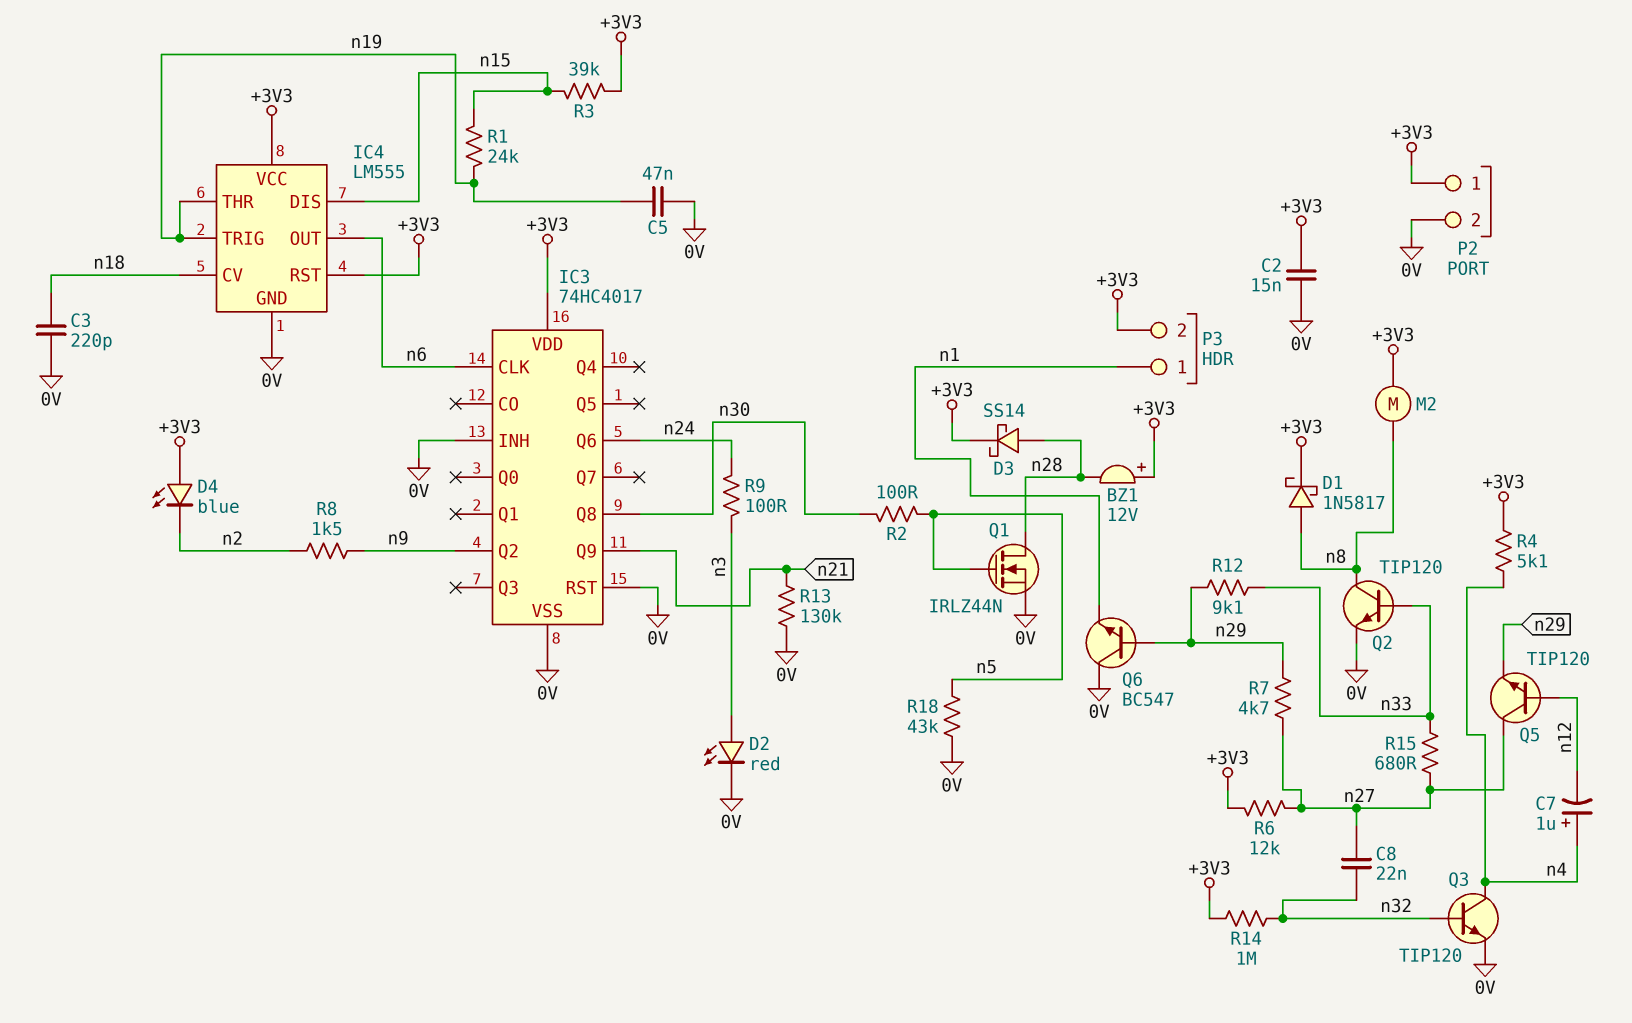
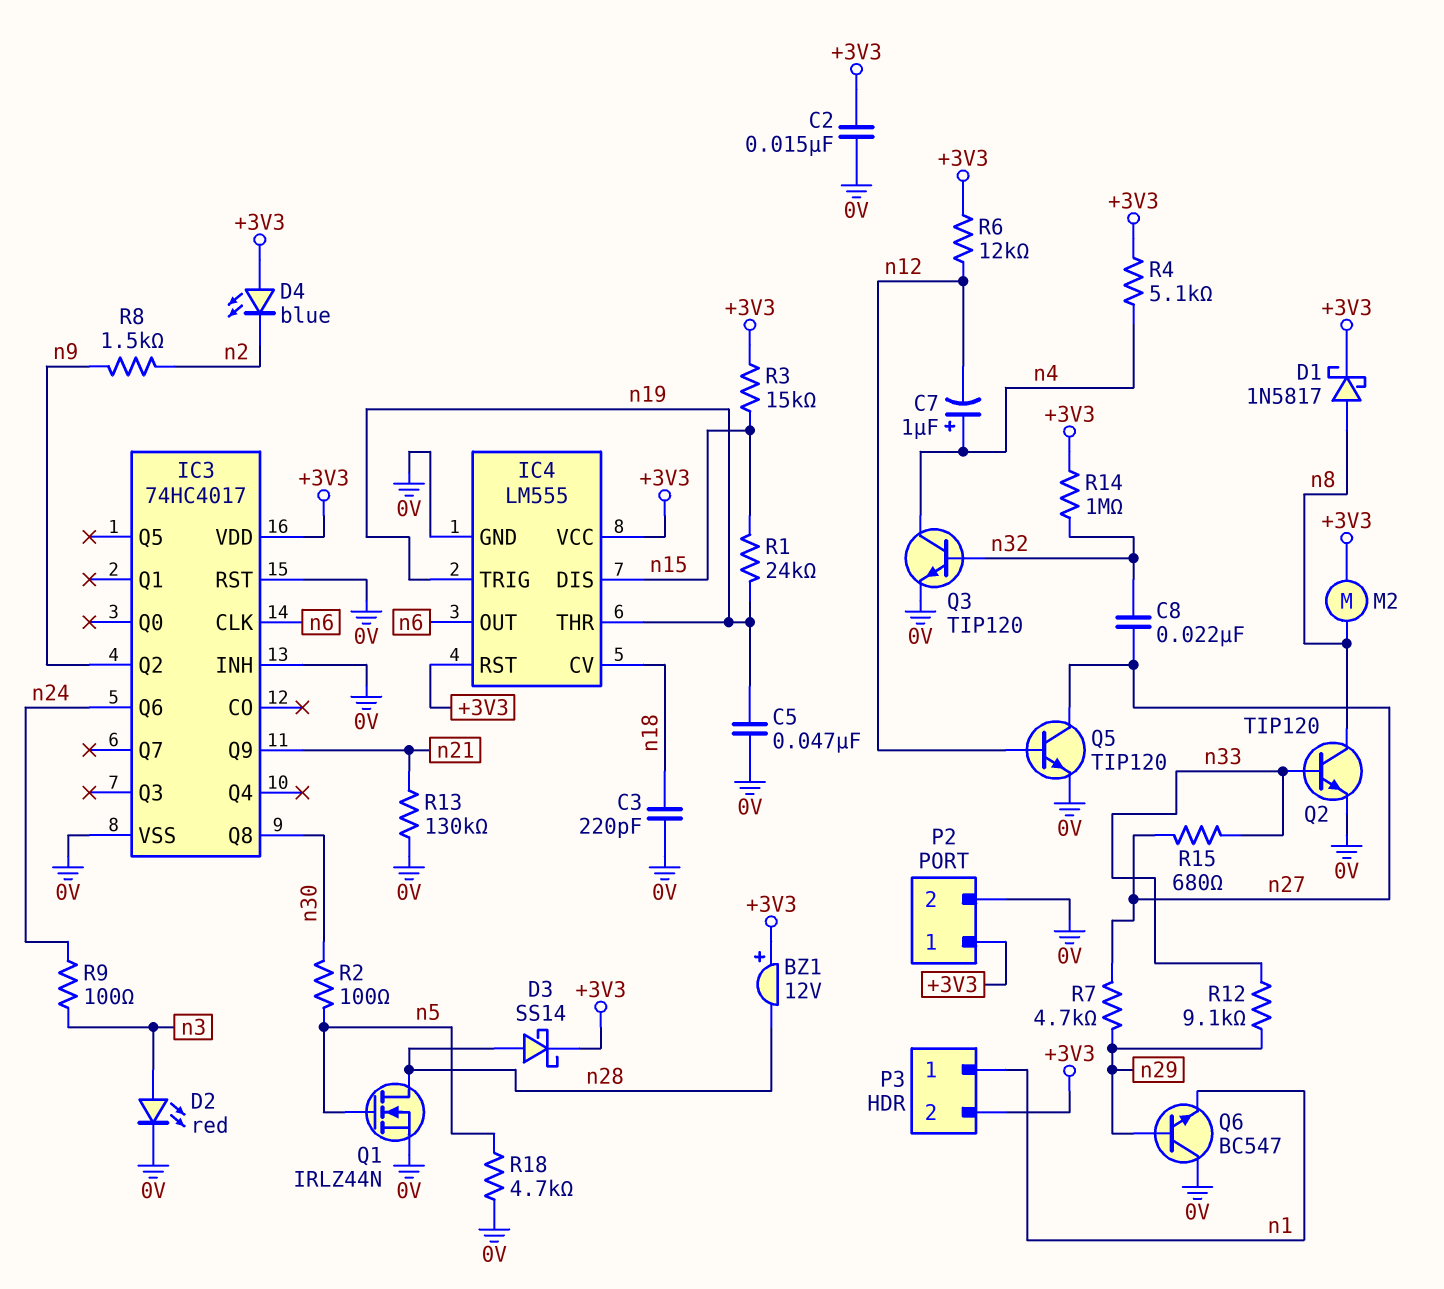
Q5: NPN TIP120 (B n12, C n27, E n29) -> NPN TIP120 (B n12, C n27, E 0V)
R3: 39k (+3V3, n15) -> 15k (+3V3, n15)
R6: 12k (+3V3, n27) -> 12k (+3V3, n12)
R18: 43k (0V, n5) -> 4.7k (0V, n5)

